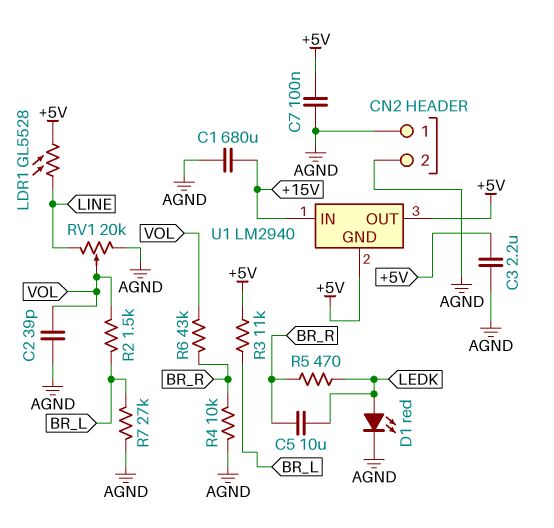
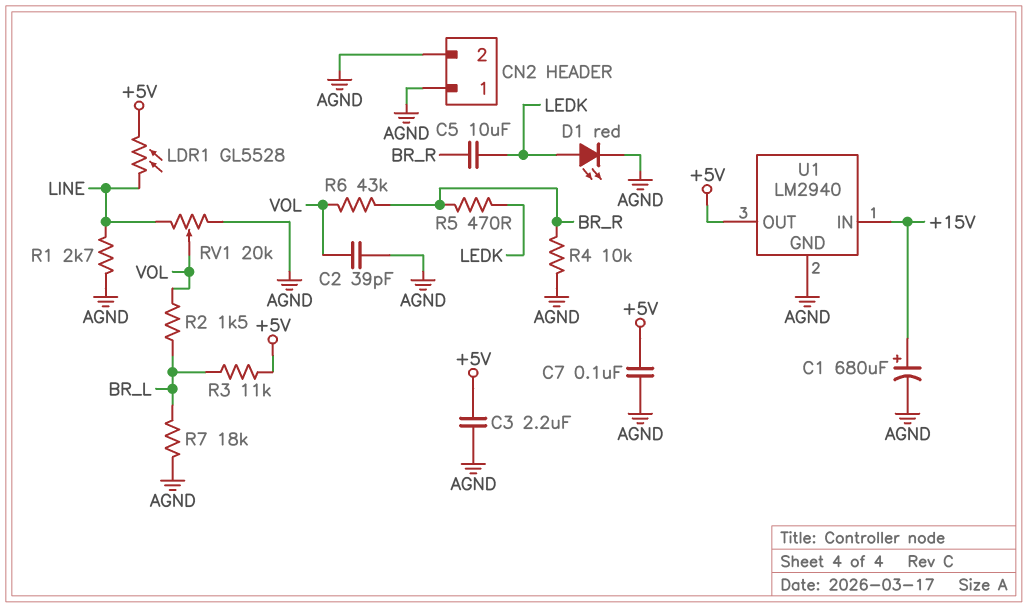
C1: 680uF (+15V, AGND) -> 680uF (plus +15V, minus AGND)
R1: none -> 2.7k (AGND, LINE)
R7: 27k (AGND, BR_L) -> 18k (AGND, BR_L)
U1 pin GND: +5V -> AGND

